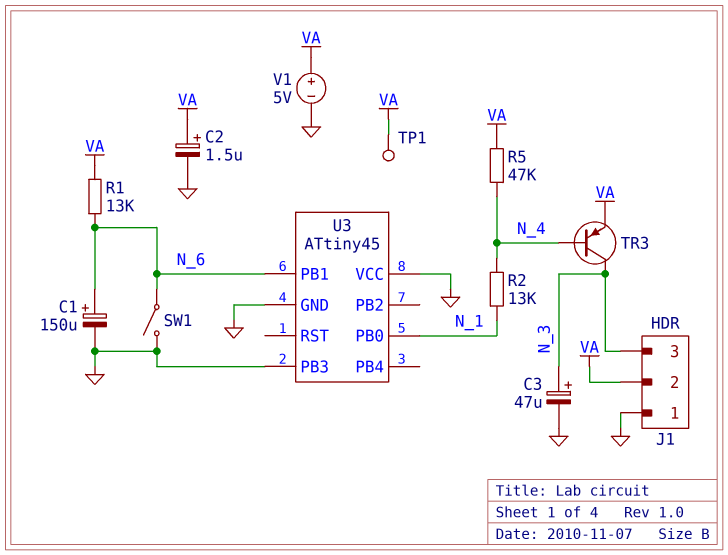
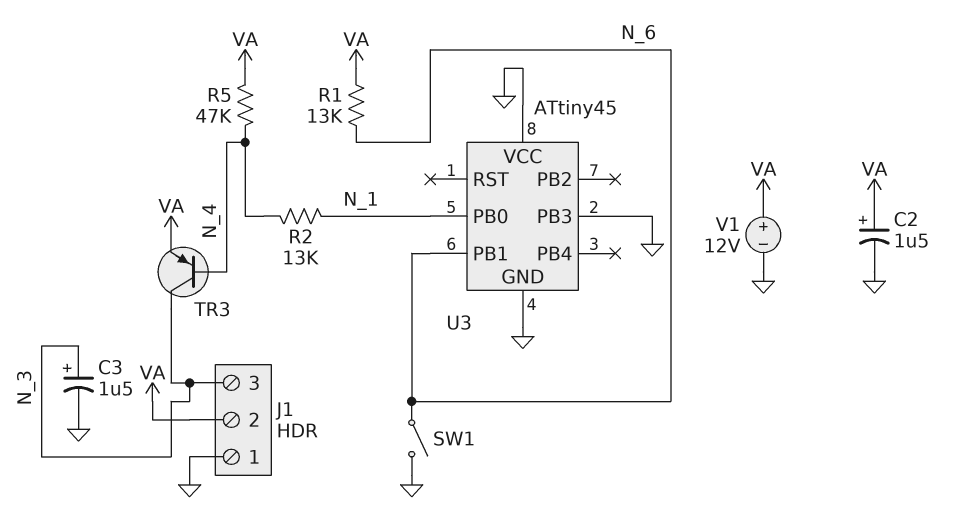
C1: 150uF (plus N_6, minus GND) -> none
C3: 47uF (plus N_3, minus GND) -> 1.5uF (plus N_3, minus GND)
TP1: test point (VA) -> none
V1: 5V (plus VA, minus GND) -> 12V (plus VA, minus GND)

